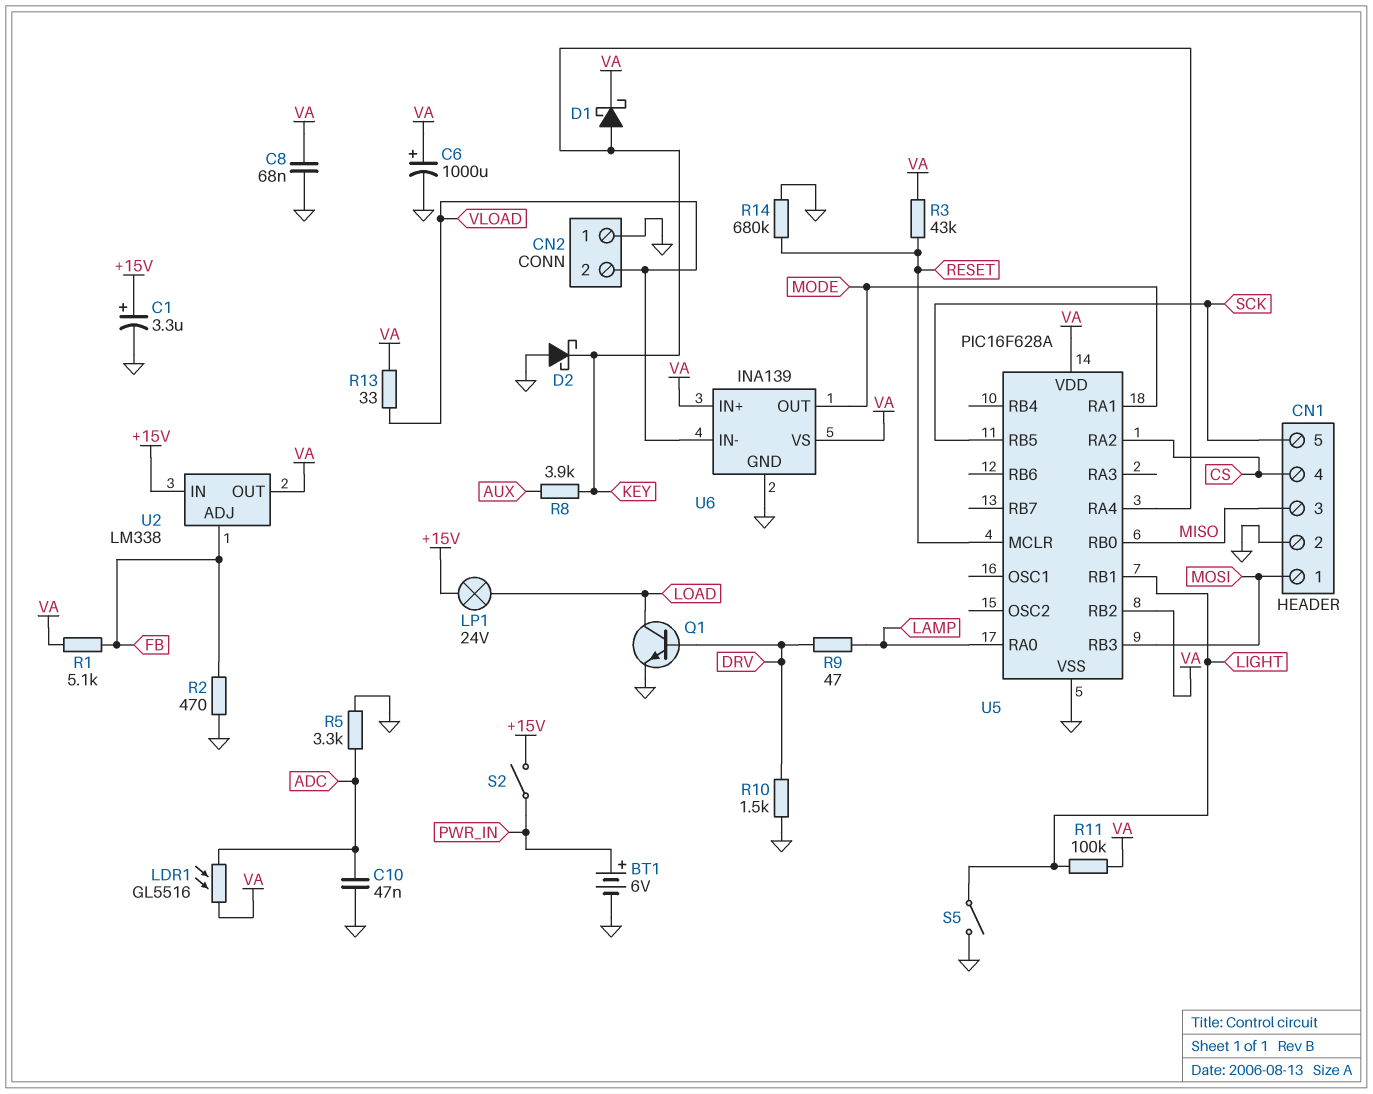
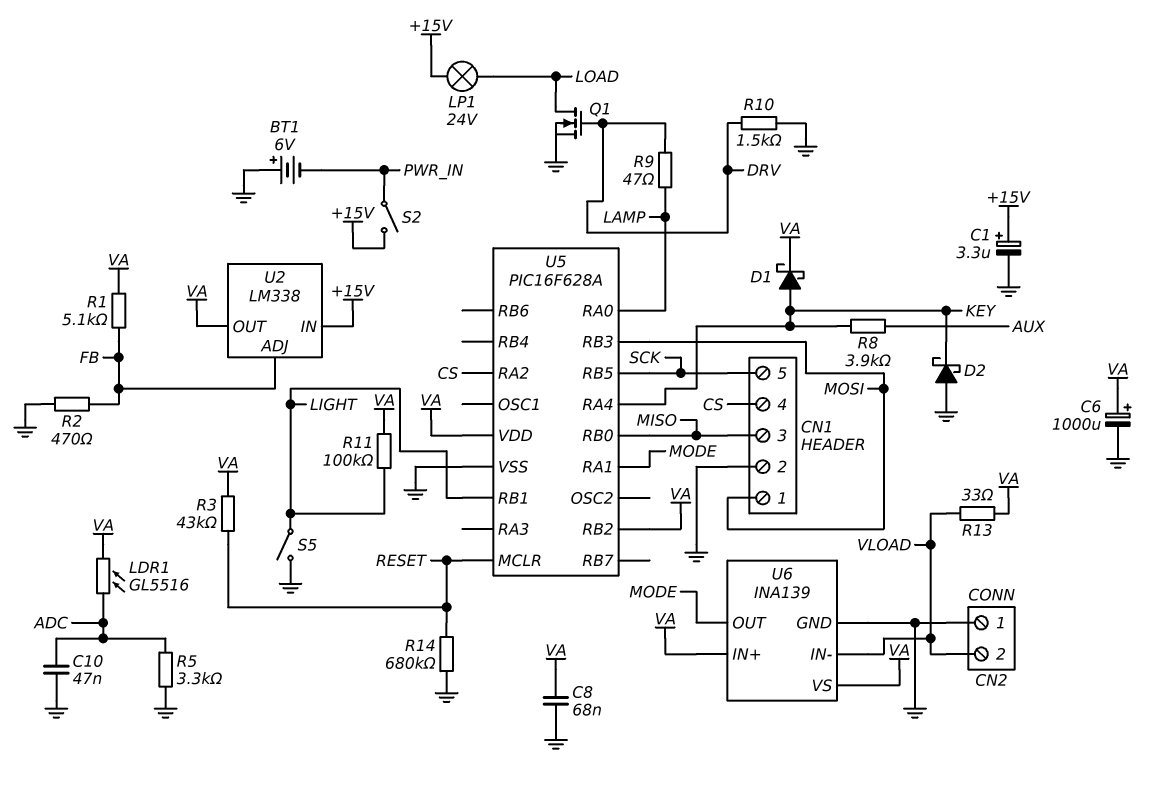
BT1: 6V (plus PWR_IN, minus GND) -> 6V (plus GND, minus PWR_IN)
Q1: NPN (B DRV, C LOAD, E GND) -> NMOS (G DRV, D LOAD, S GND)

